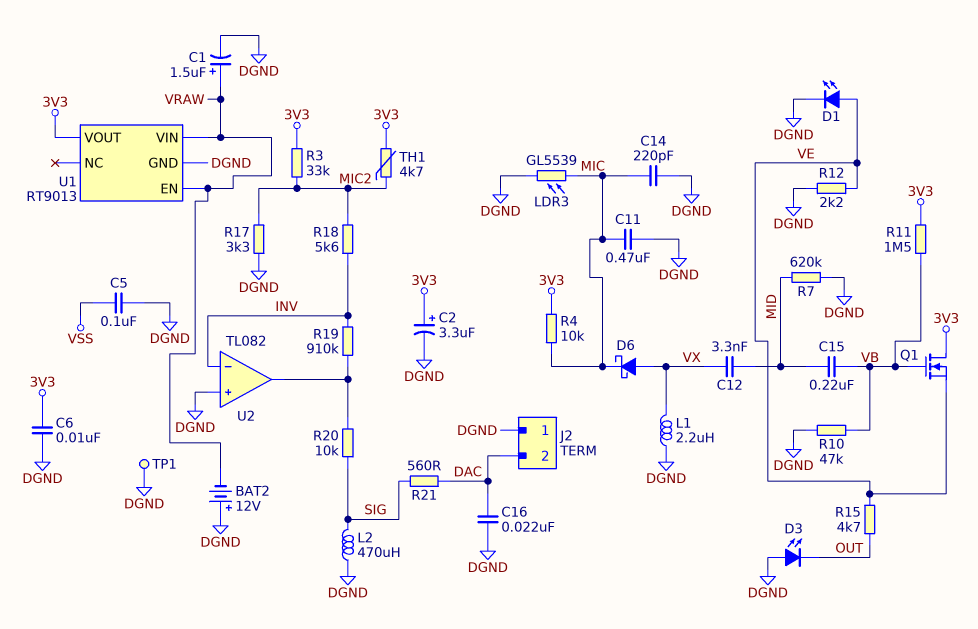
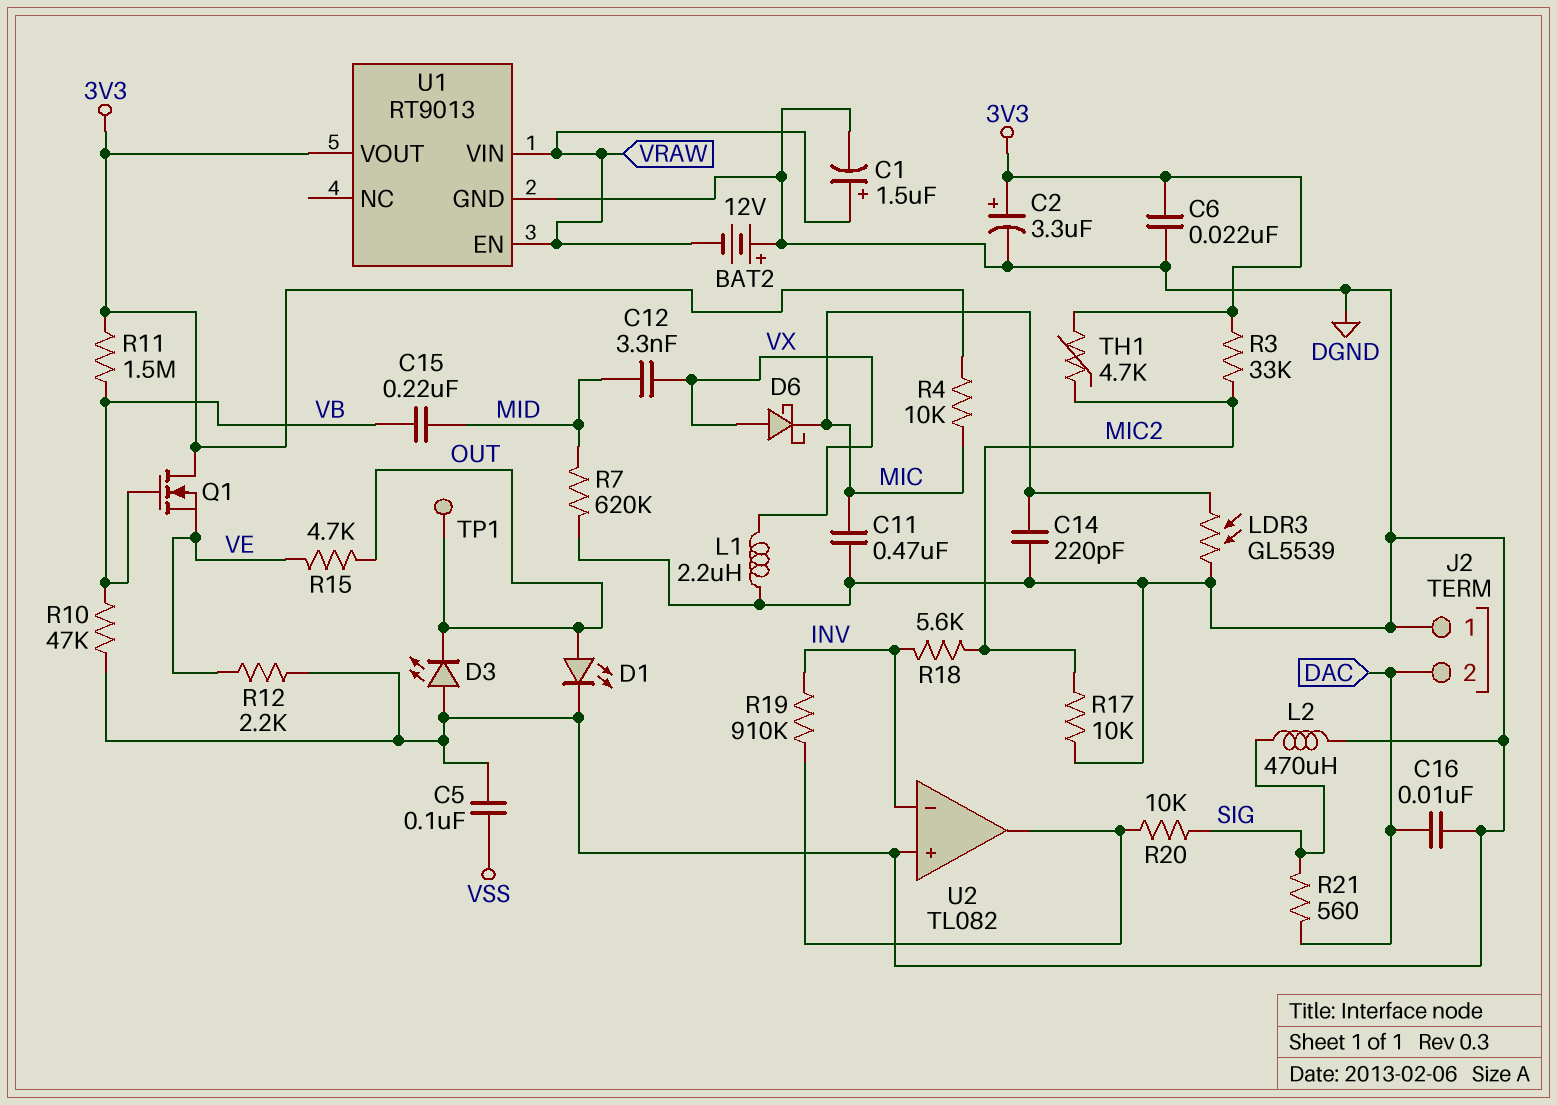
C6: 10nF (3V3, DGND) -> 22nF (3V3, DGND)
C16: 22nF (DAC, DGND) -> 10nF (DAC, DGND)
D1: LED (A VE, K DGND) -> LED (A OUT, K DGND)
R17: 3.3k (DGND, MIC2) -> 10k (DGND, MIC2)
TP1: test point (DGND) -> test point (OUT)

